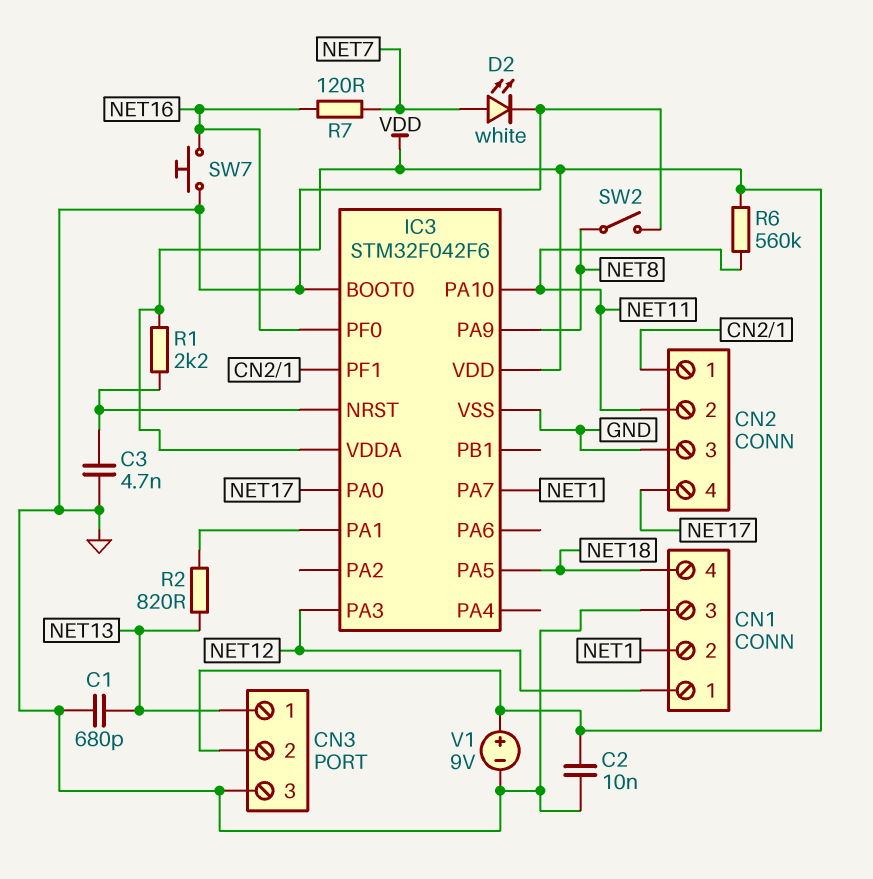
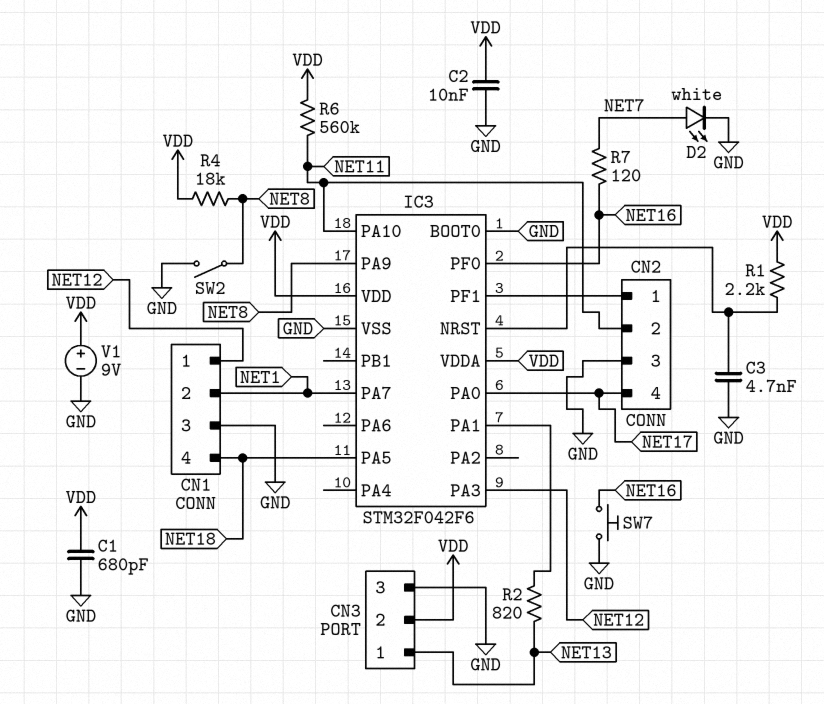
C1: 680pF (GND, NET13) -> 680pF (GND, VDD)
R4: none -> 18k (NET8, VDD)

